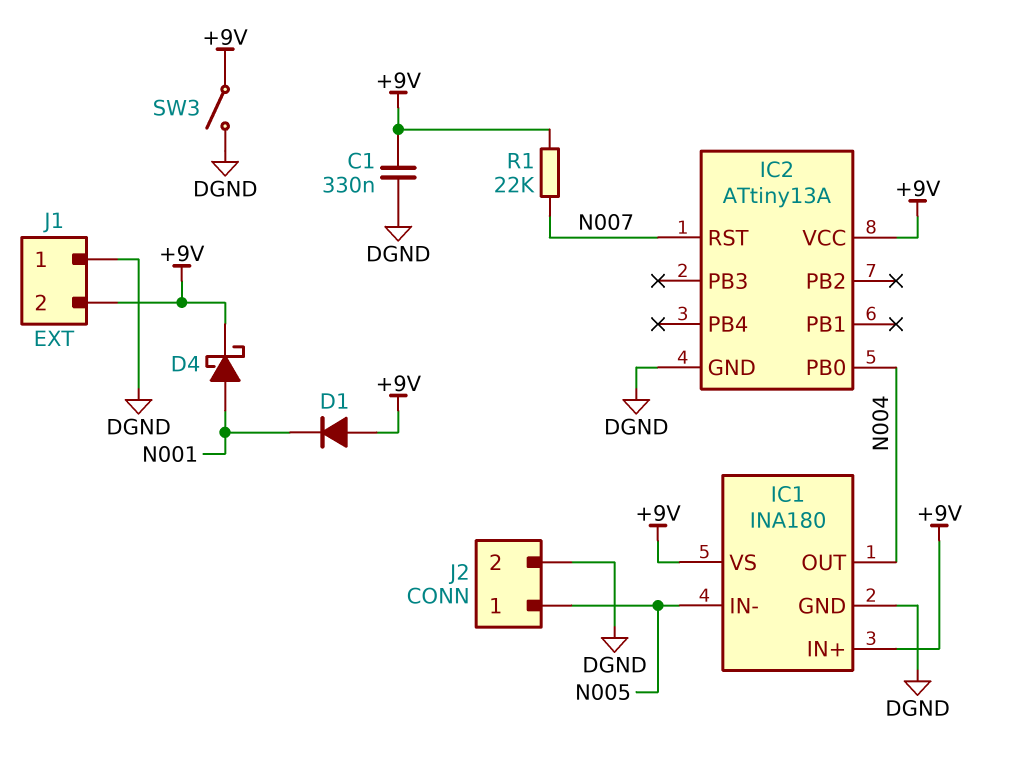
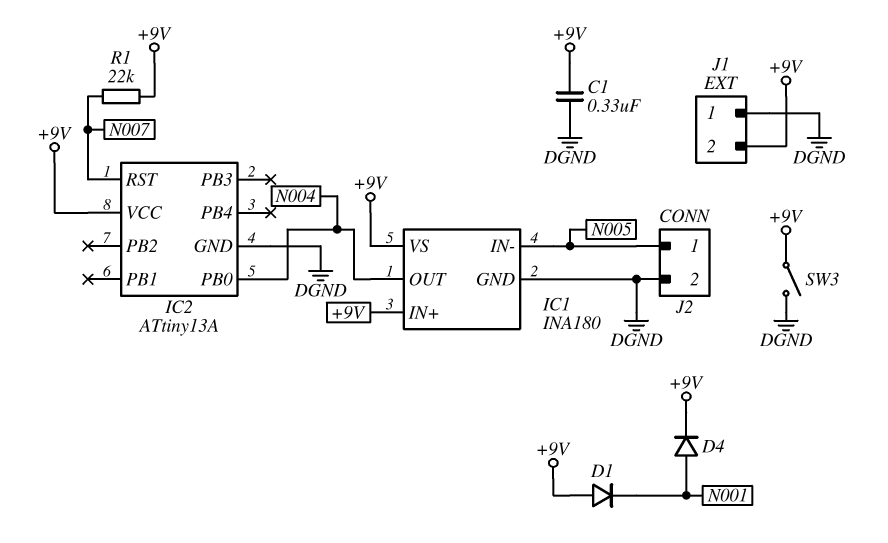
D4: schottky (A N001, K +9V) -> diode (A N001, K +9V)

